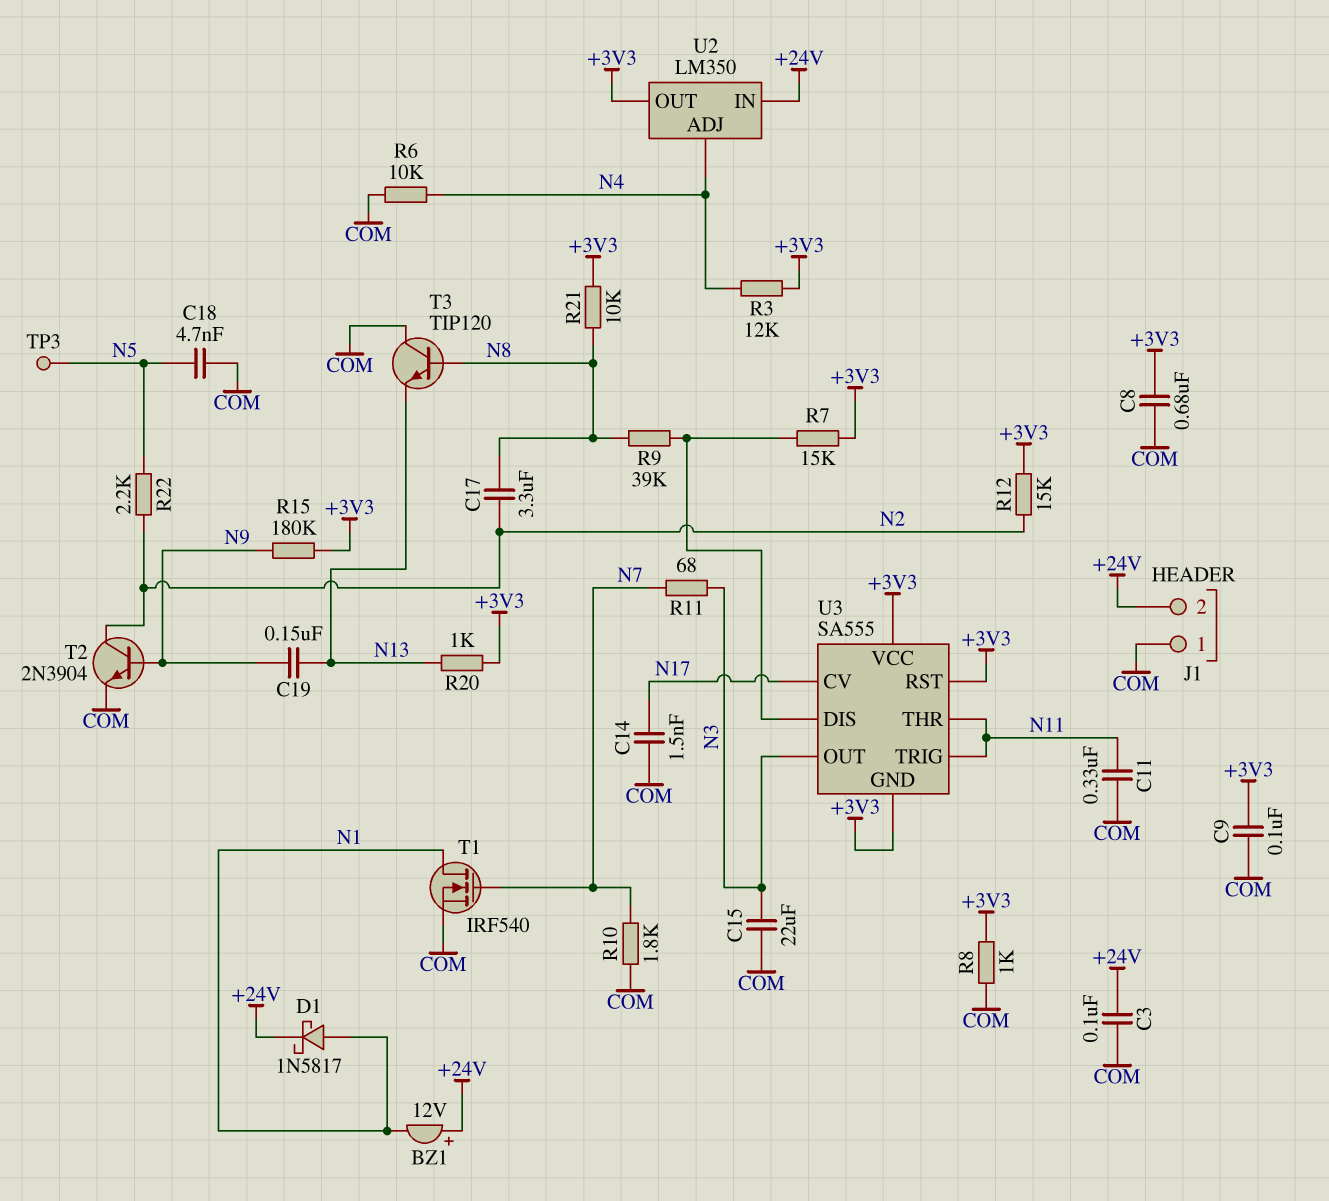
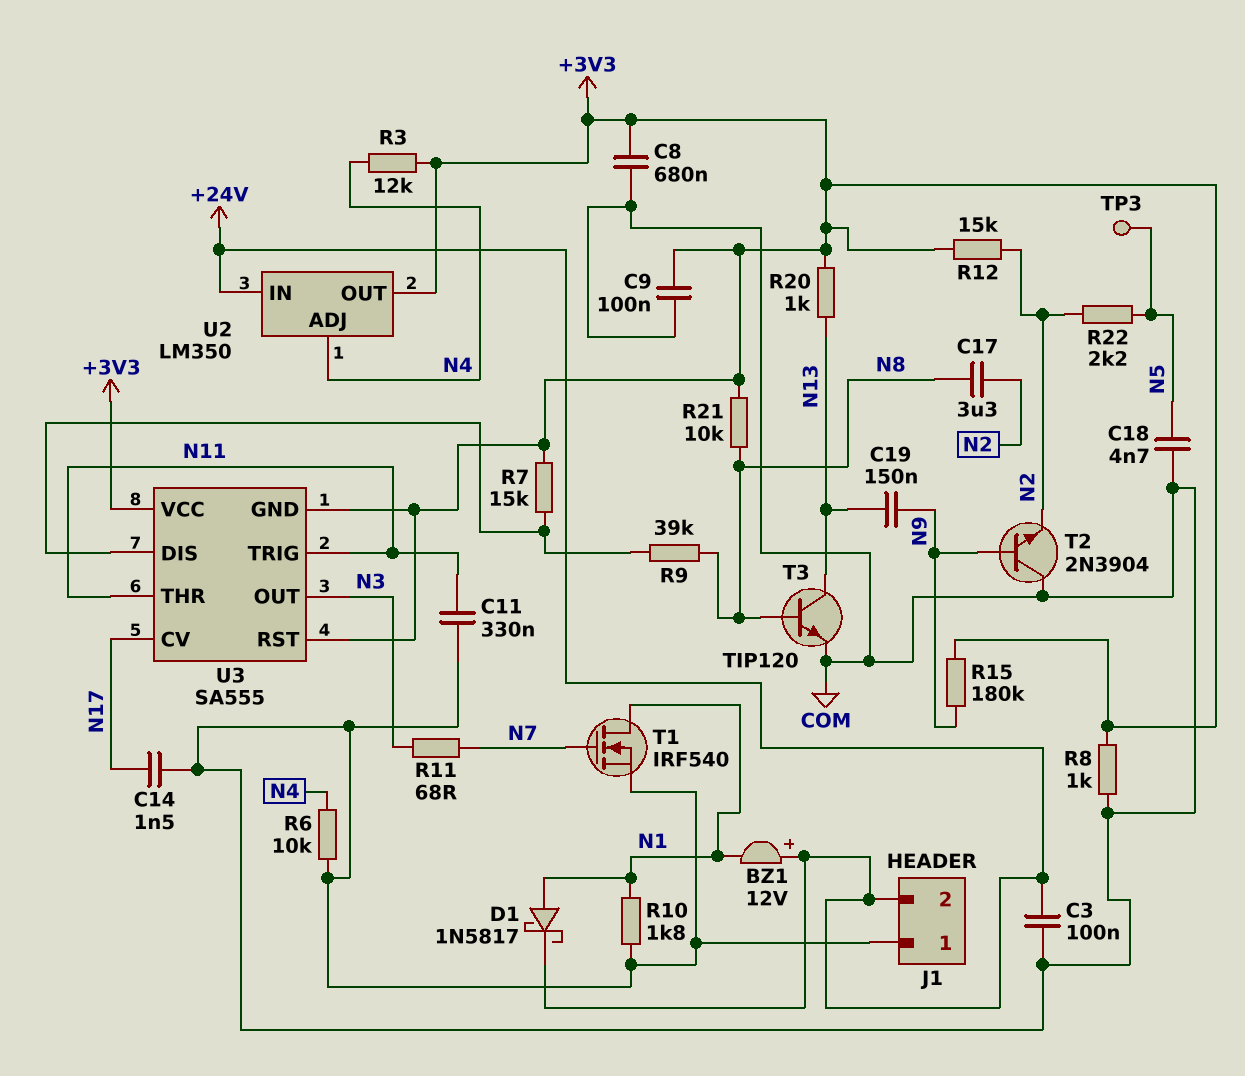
C15: 22uF (COM, N3) -> none
R10: 1.8k (COM, N7) -> 1.8k (COM, N1)
T2: NPN 2N3904 (B N9, C N2, E COM) -> NPN 2N3904 (B N9, C COM, E N2)
T3: NPN TIP120 (B N8, C COM, E N13) -> NPN TIP120 (B N8, C N13, E COM)

